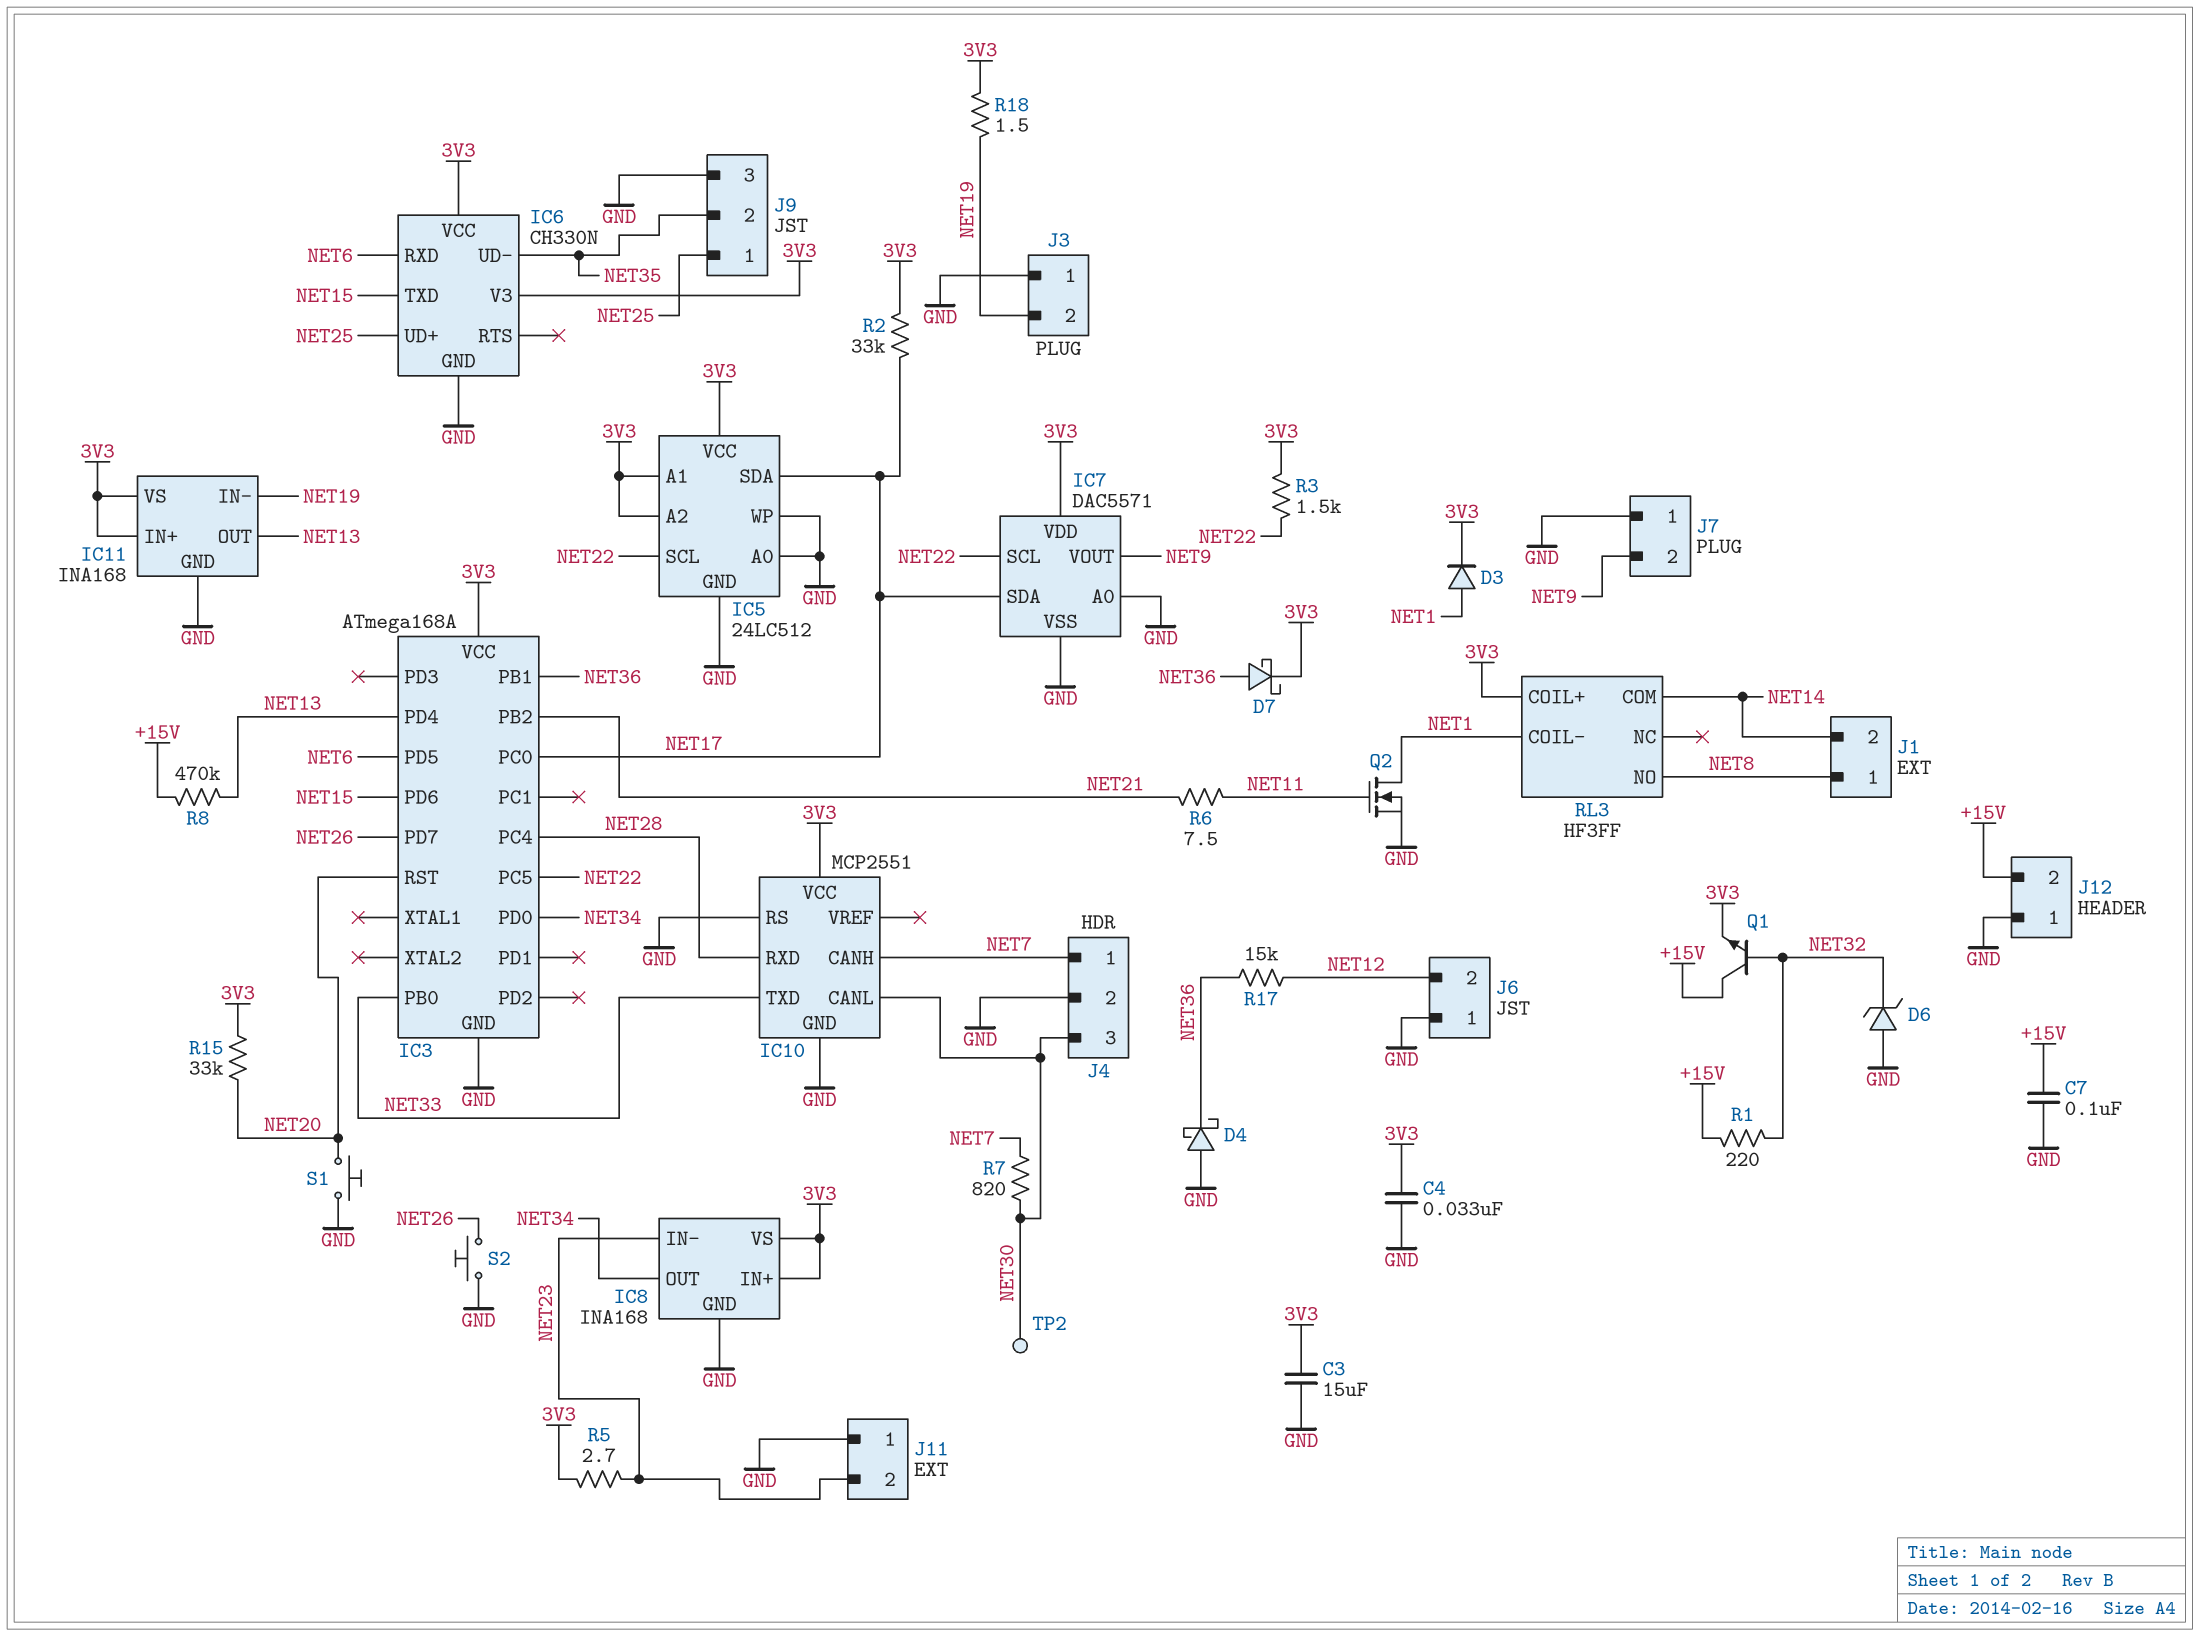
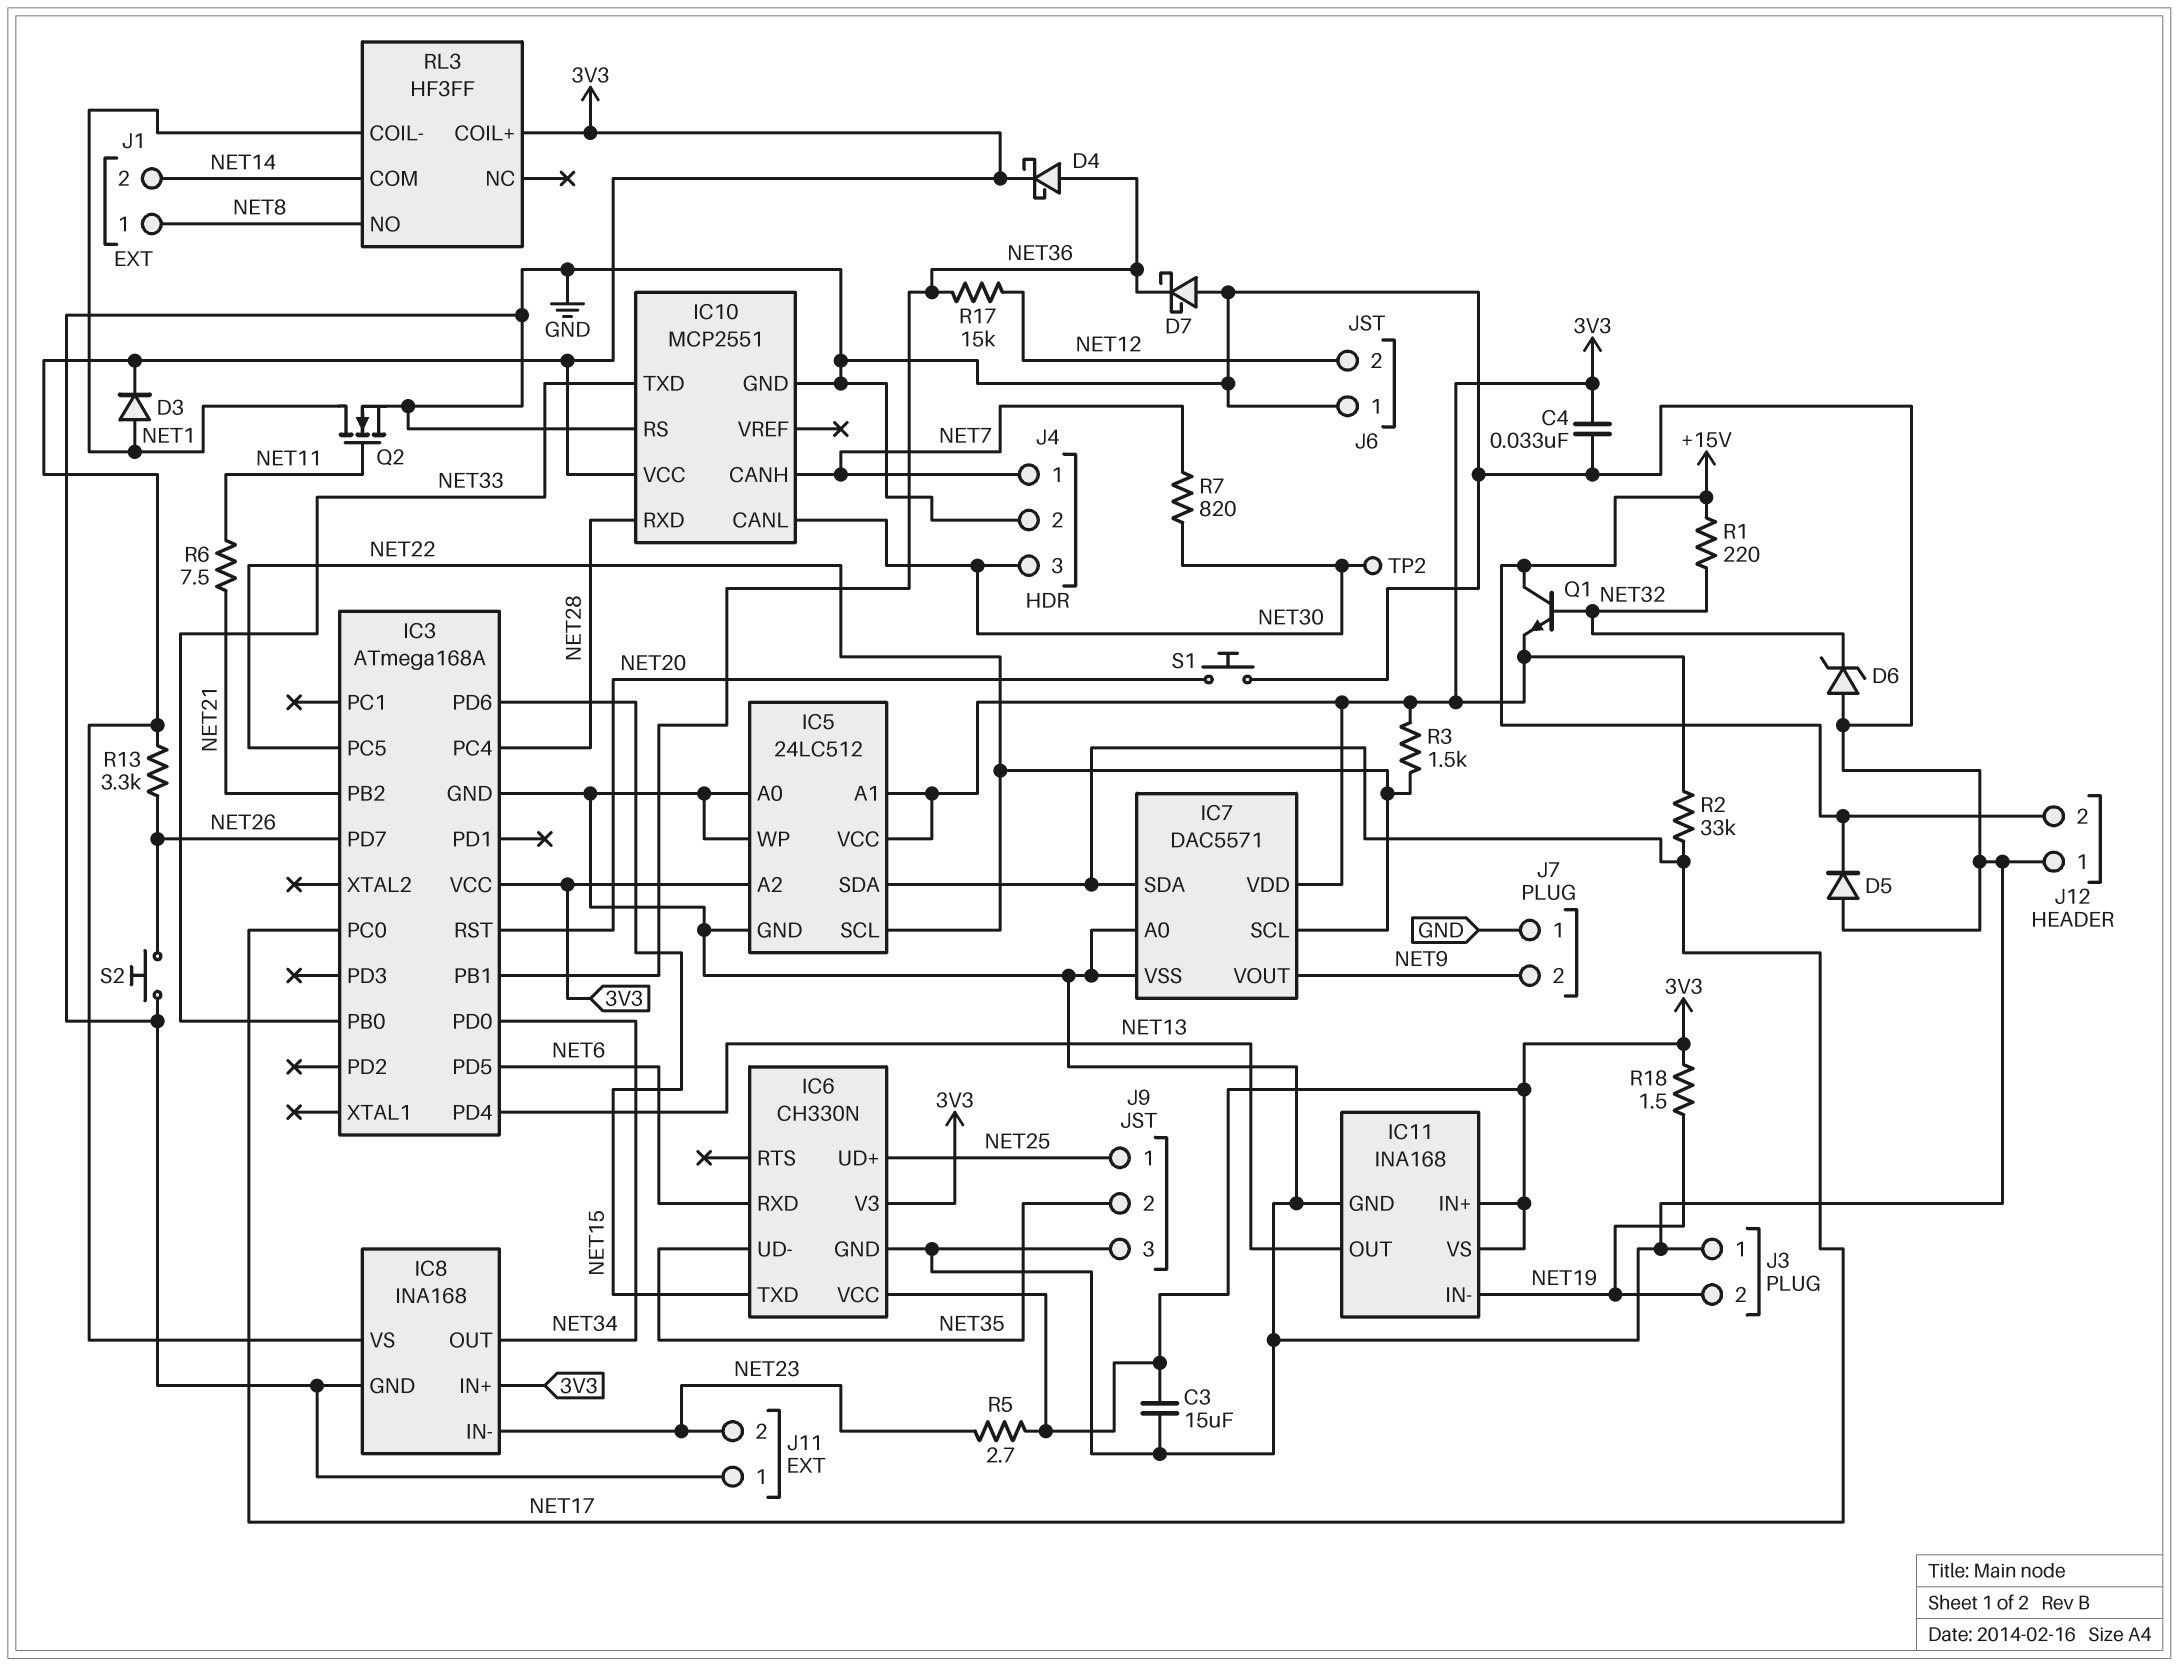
C7: 100nF (+15V, GND) -> none
D4: schottky (A GND, K NET36) -> schottky (A NET36, K 3V3)
D5: none -> diode (A GND, K +15V)
D7: schottky (A NET36, K 3V3) -> schottky (A GND, K NET36)
R8: 470k (+15V, NET13) -> none
R13: none -> 3.3k (3V3, NET26)
R15: 33k (3V3, NET20) -> none

